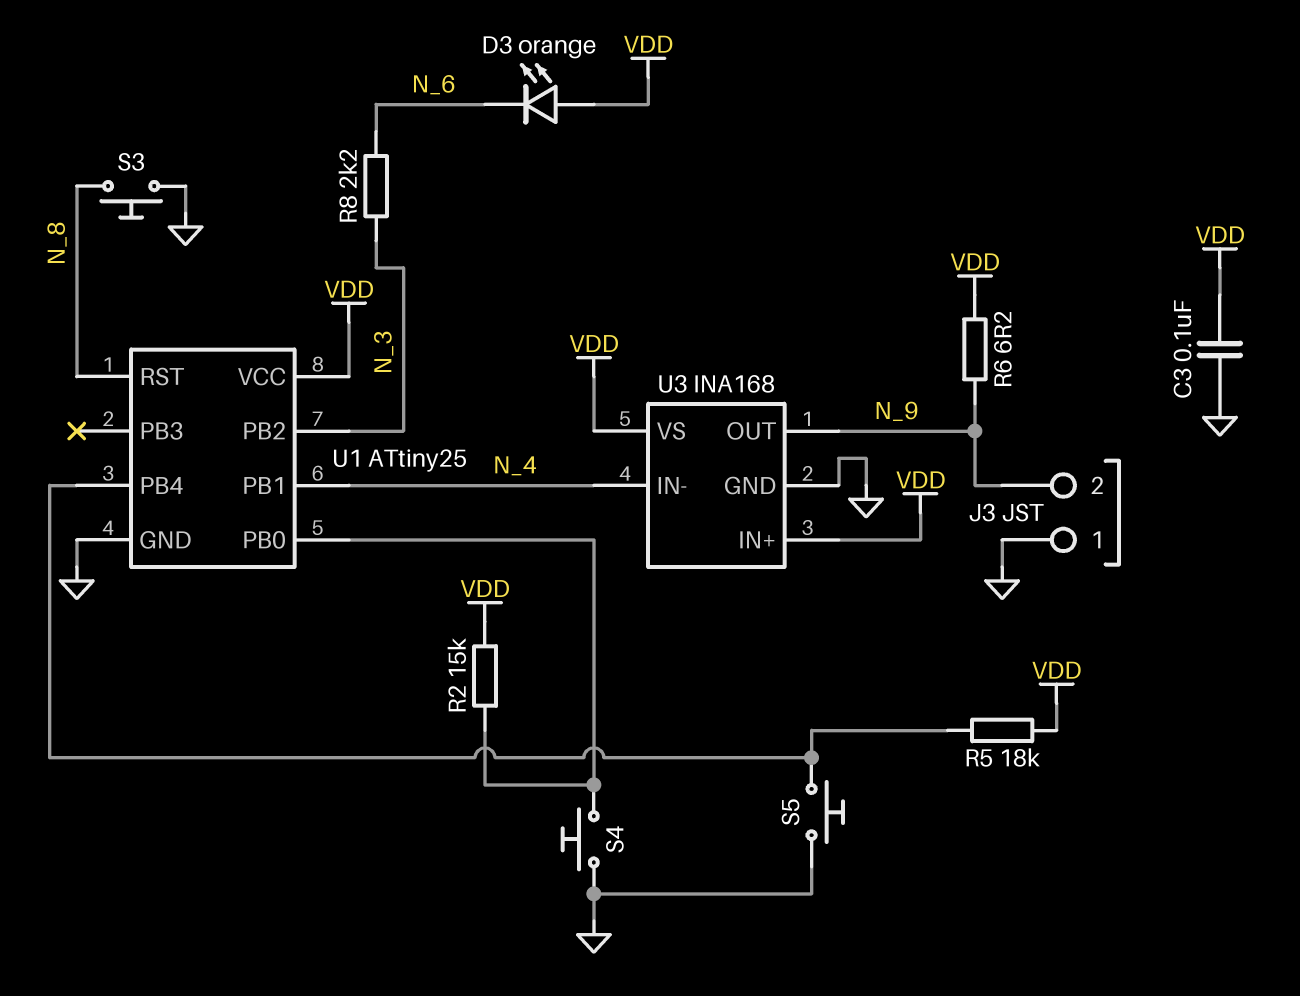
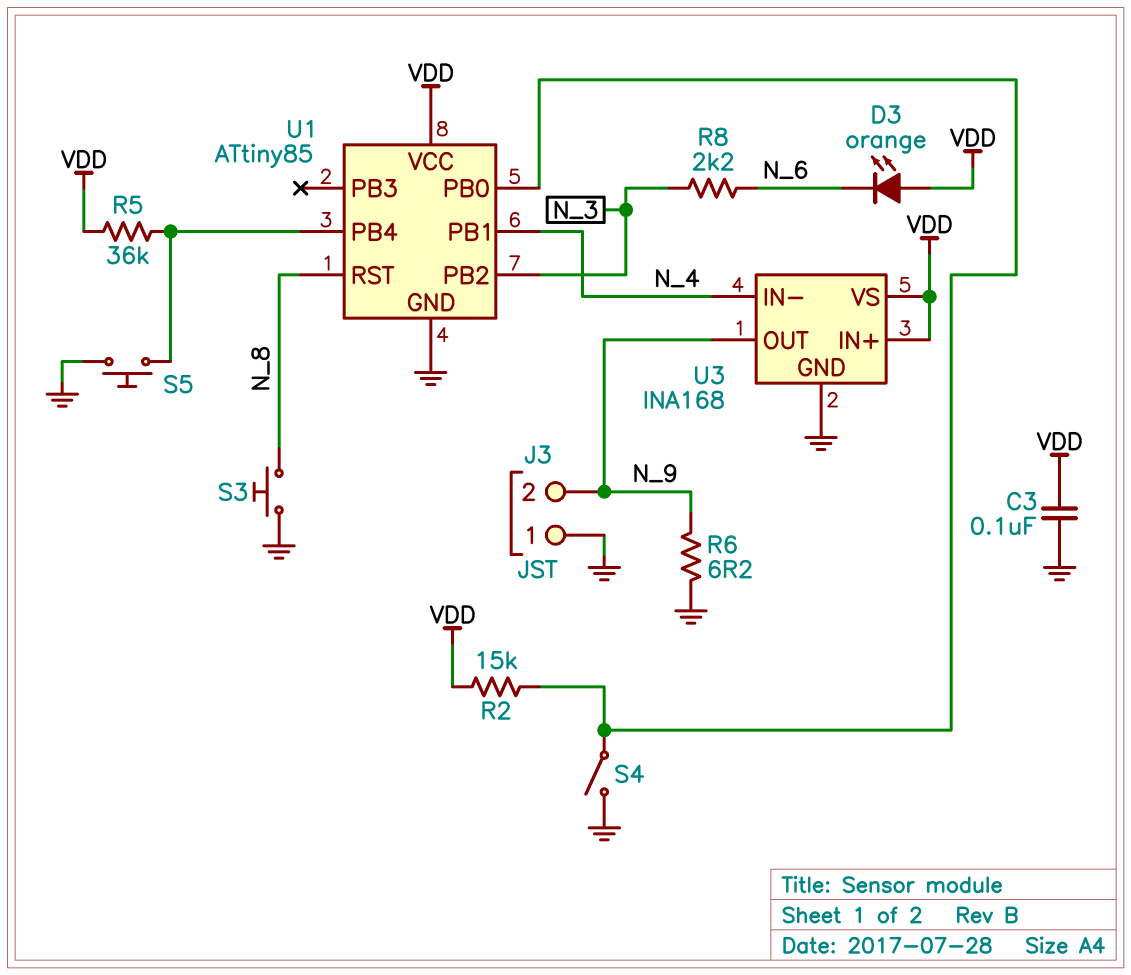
R5: 18k (U1/PB4, VDD) -> 36k (U1/PB4, VDD)
R6: 6.2 (N_9, VDD) -> 6.2 (GND, N_9)
S4: button (GND, U1/PB0) -> switch (GND, U1/PB0)
U1: ATtiny25 -> ATtiny85

